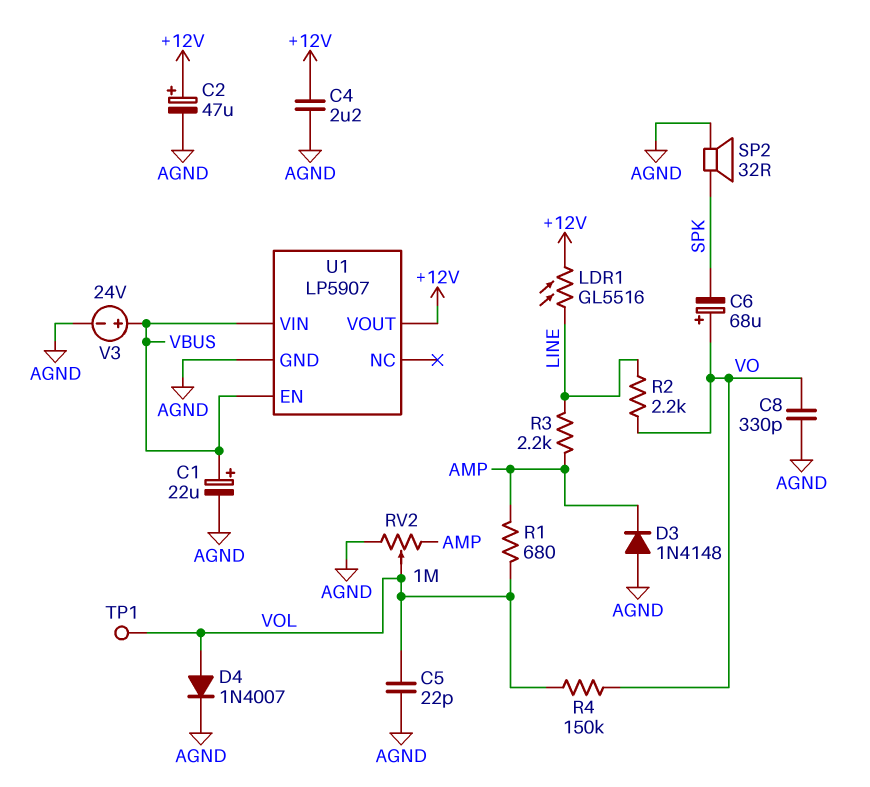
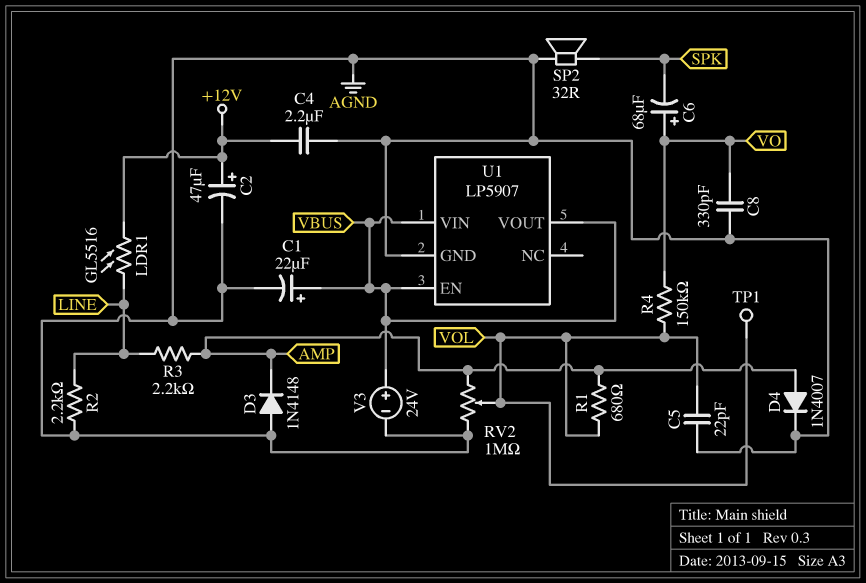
D4: diode 1N4007 (A VOL, K AGND) -> diode 1N4007 (A AMP, K AGND)
R2: 2.2k (LINE, VO) -> 2.2k (AGND, LINE)
U1 pin VOUT: +12V -> VBUS

